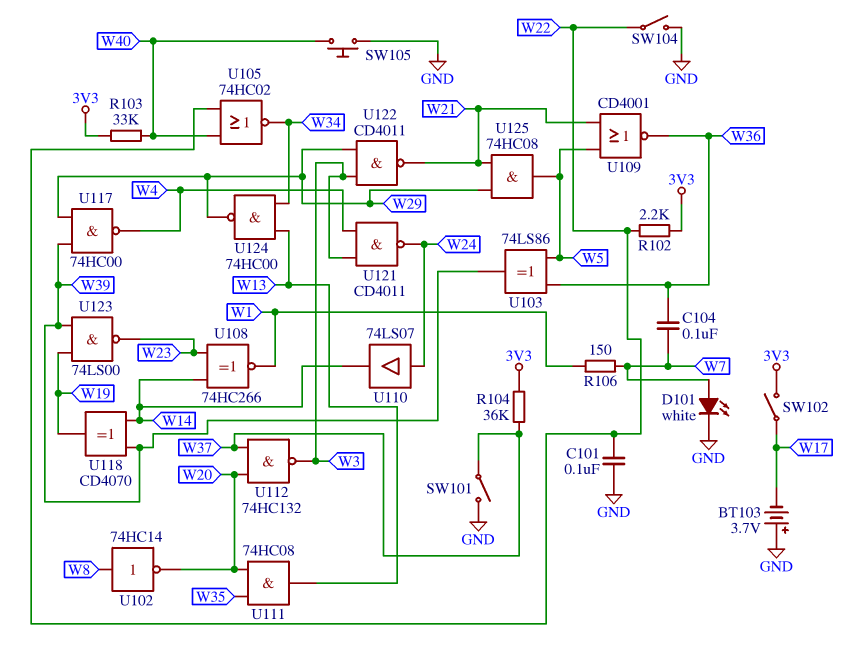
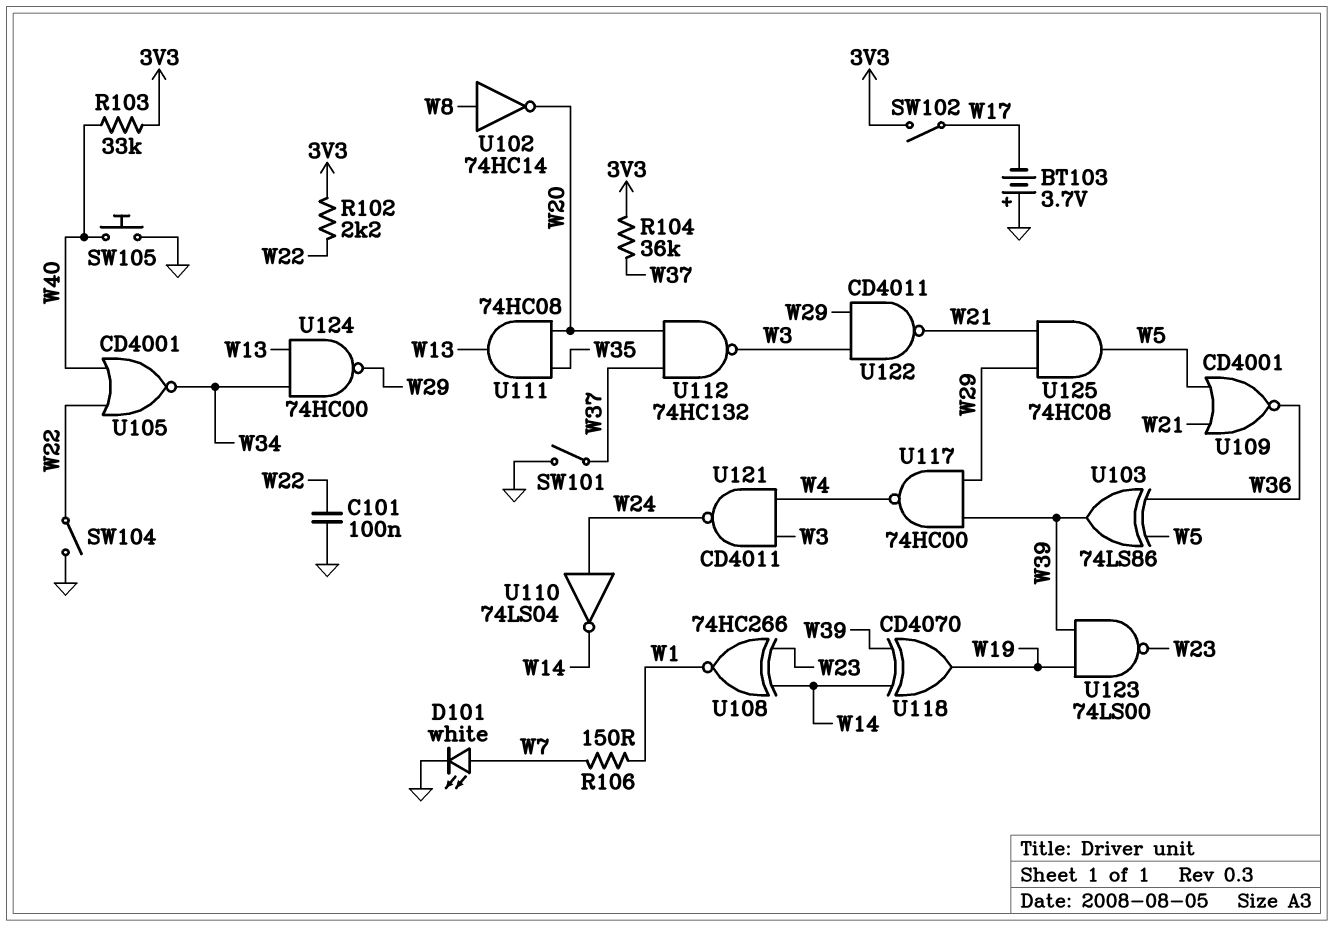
C104: 100nF (W7, W36) -> none
U105: NOR 74HC02 (in W22, in W40, out W34) -> NOR CD4001 (in W22, in W40, out W34)
U110: buffer 74LS07 (in W24, out W14) -> NOT 74LS04 (in W24, out W14)

